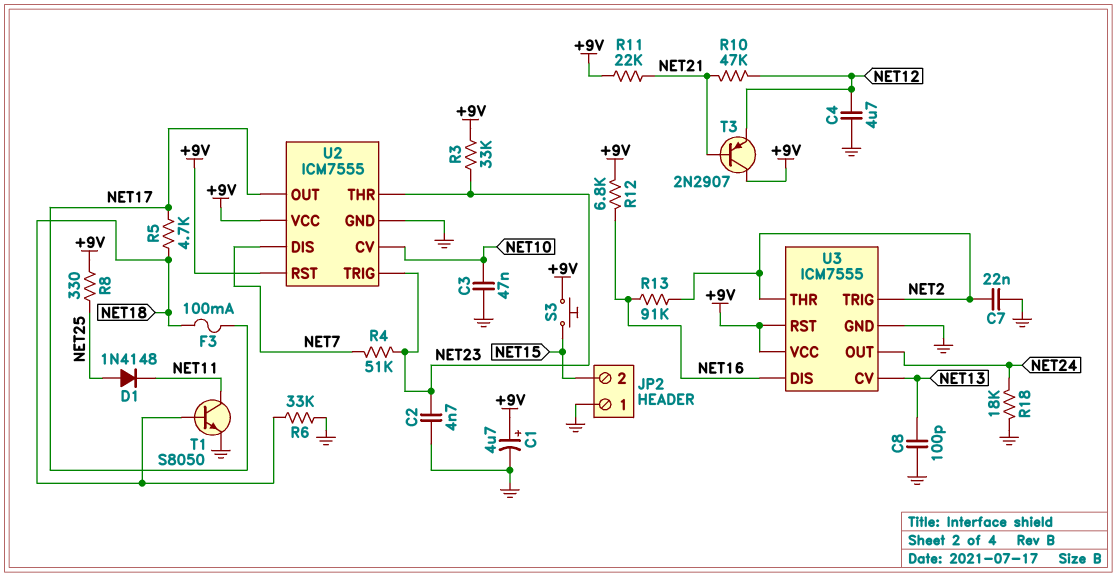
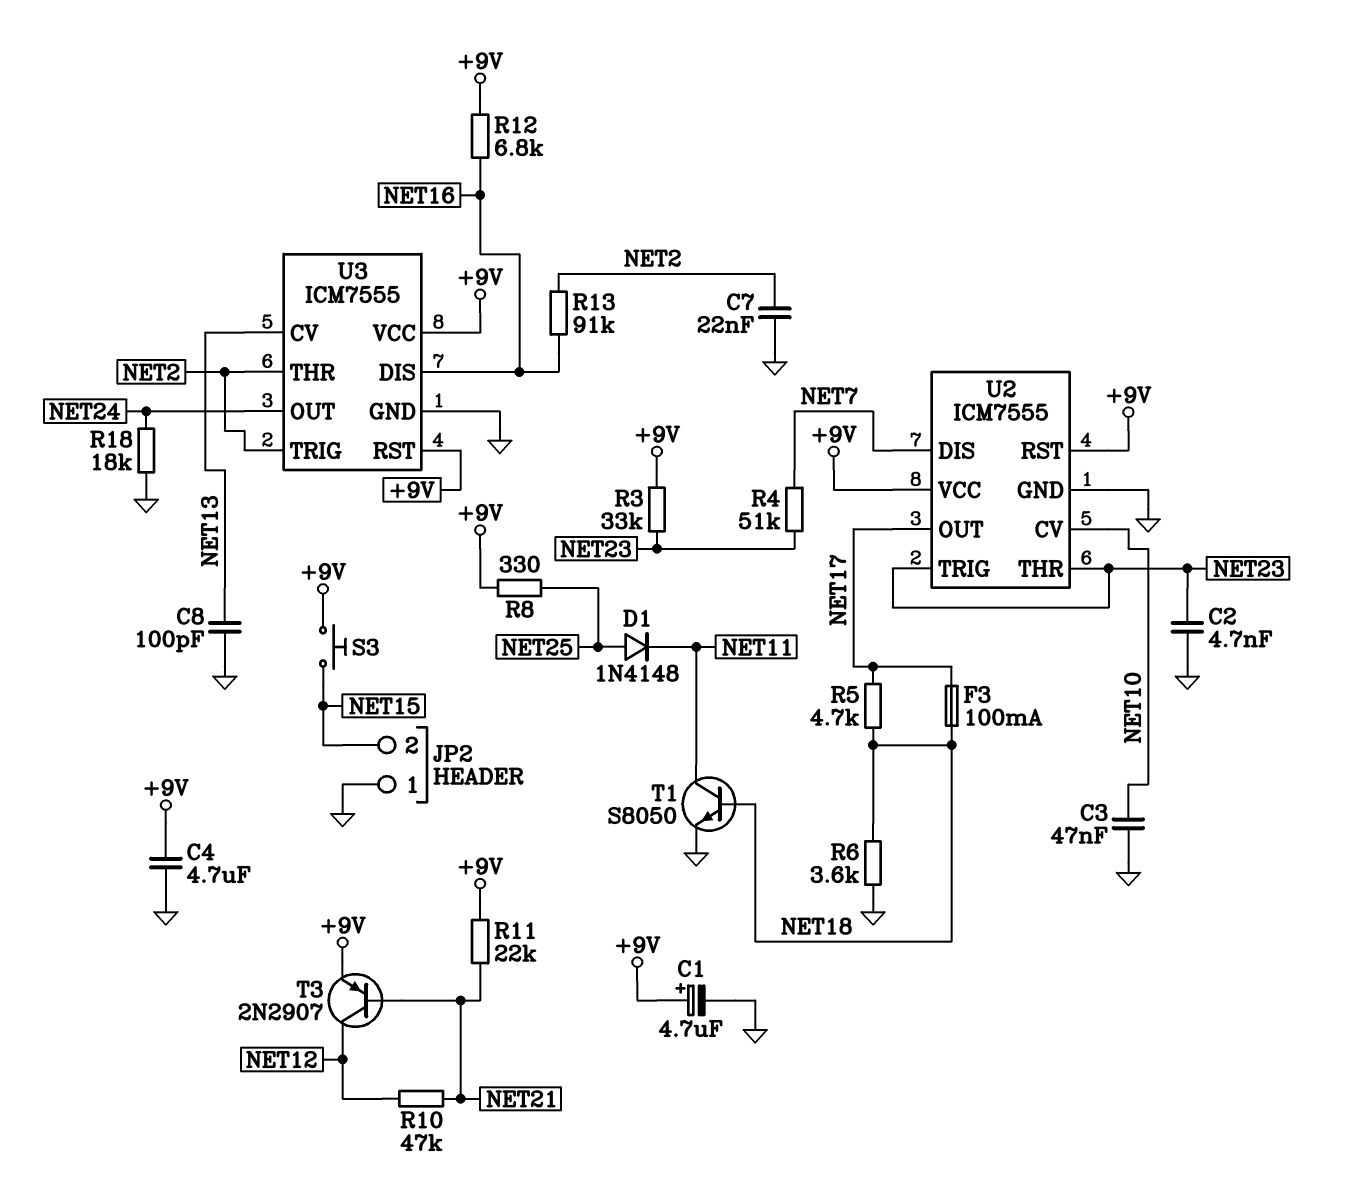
C4: 4.7uF (GND, NET12) -> 4.7uF (+9V, GND)
R6: 33k (GND, NET18) -> 3.6k (GND, NET18)
T3: PNP 2N2907 (B NET21, C +9V, E NET12) -> PNP 2N2907 (B NET21, C NET12, E +9V)

